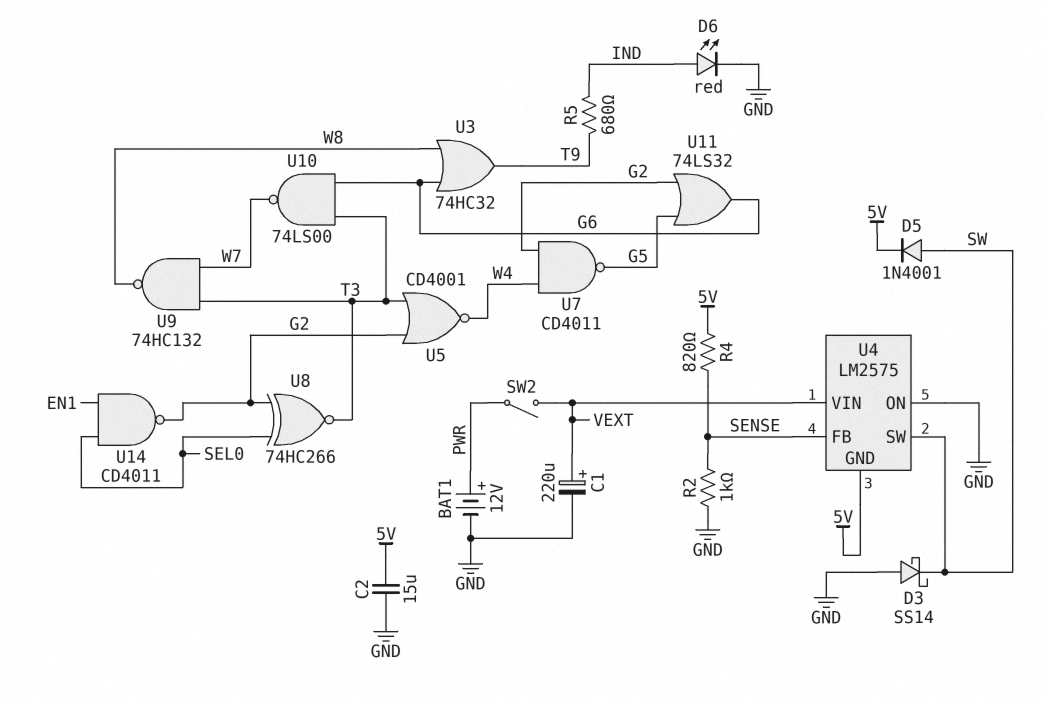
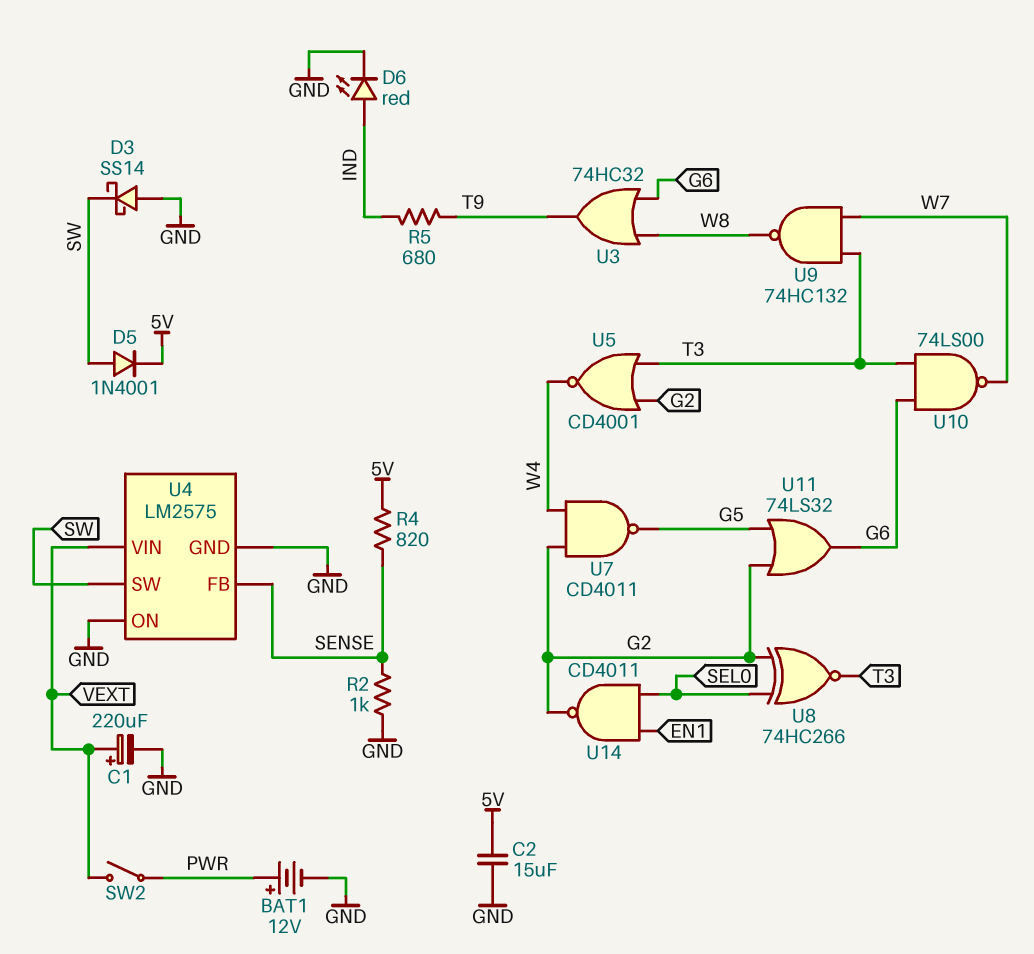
U4 pin GND: 5V -> GND

